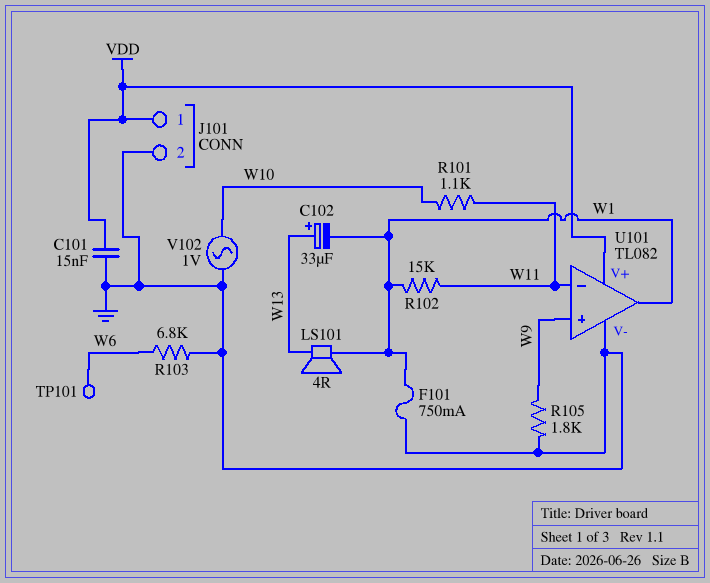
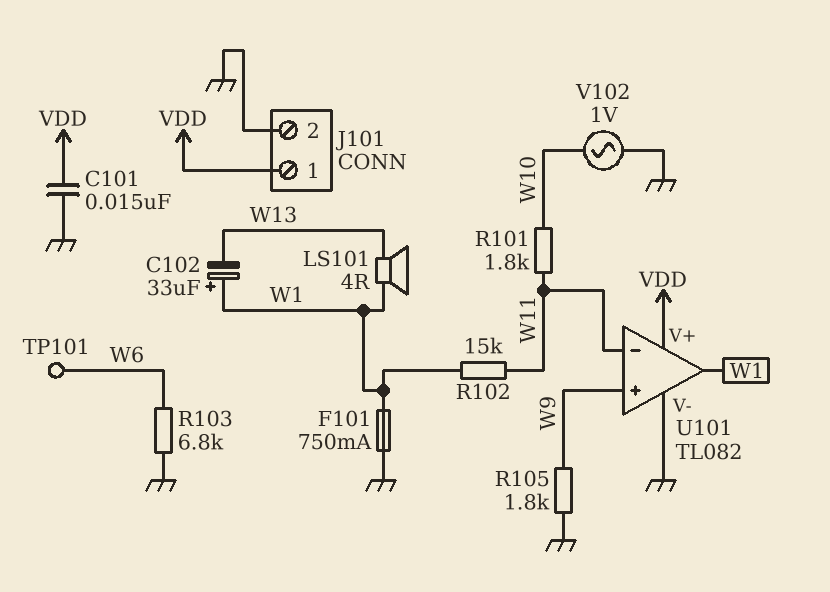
C102: 33uF (plus W13, minus W1) -> 33uF (plus W1, minus W13)
R101: 1.1k (W10, W11) -> 1.8k (W10, W11)

